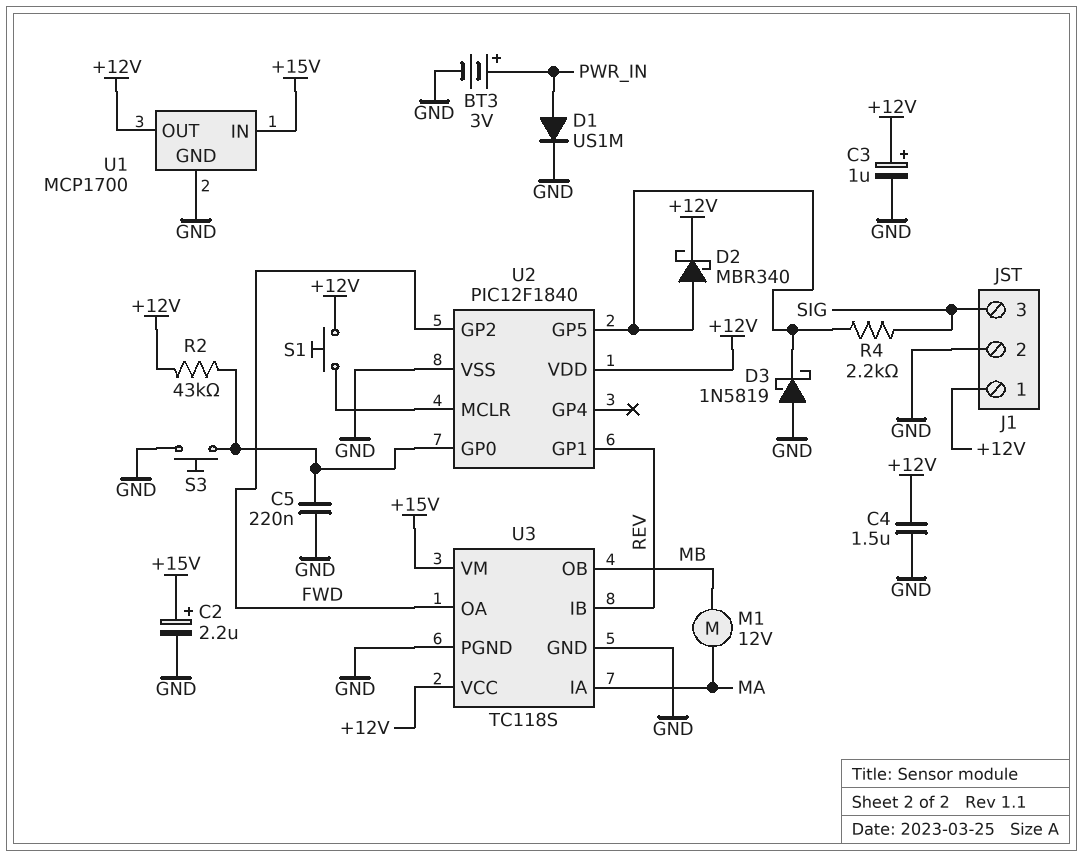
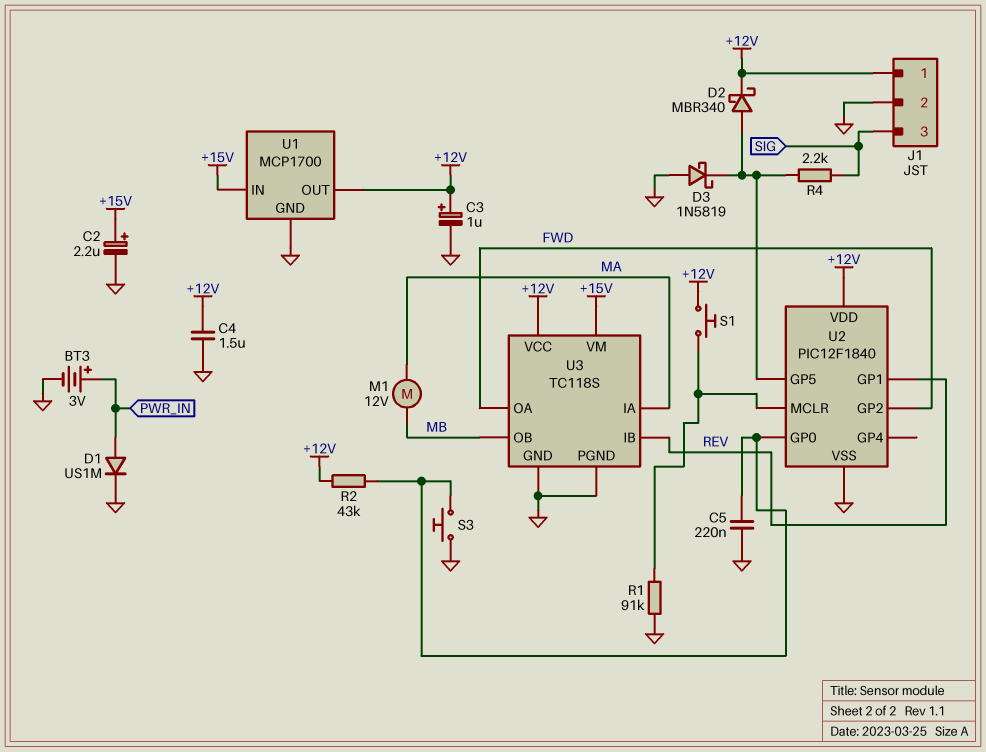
R1: none -> 91k (GND, U2/MCLR)

